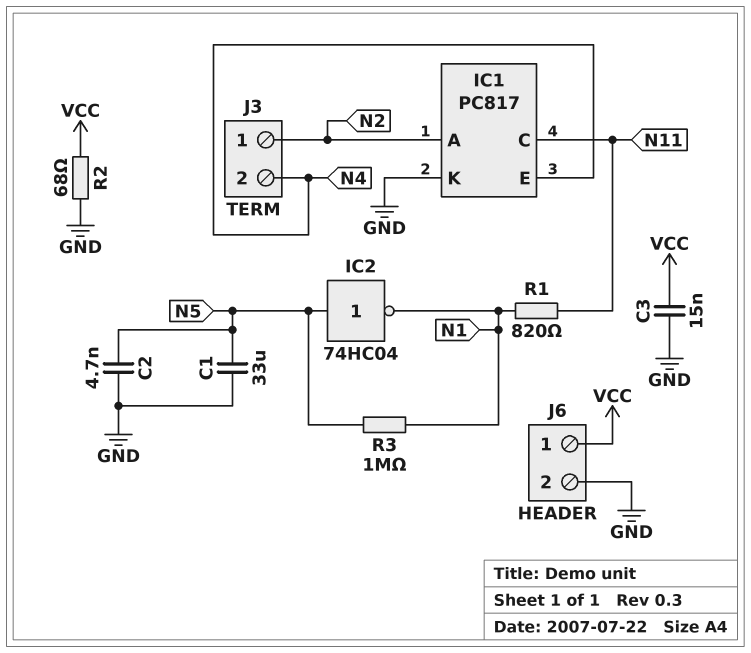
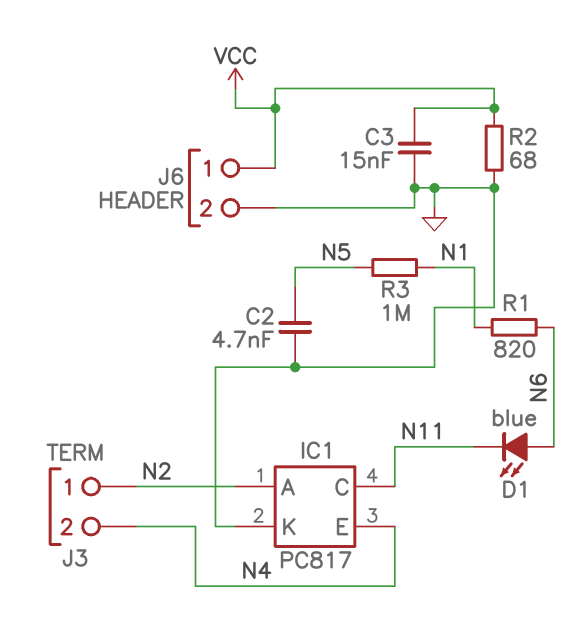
C1: 33uF (GND, N5) -> none
D1: none -> LED blue (A N6, K N11)
IC2: NOT 74HC04 (in N5, out N1) -> none
R1: 820 (N1, N11) -> 820 (N1, N6)

